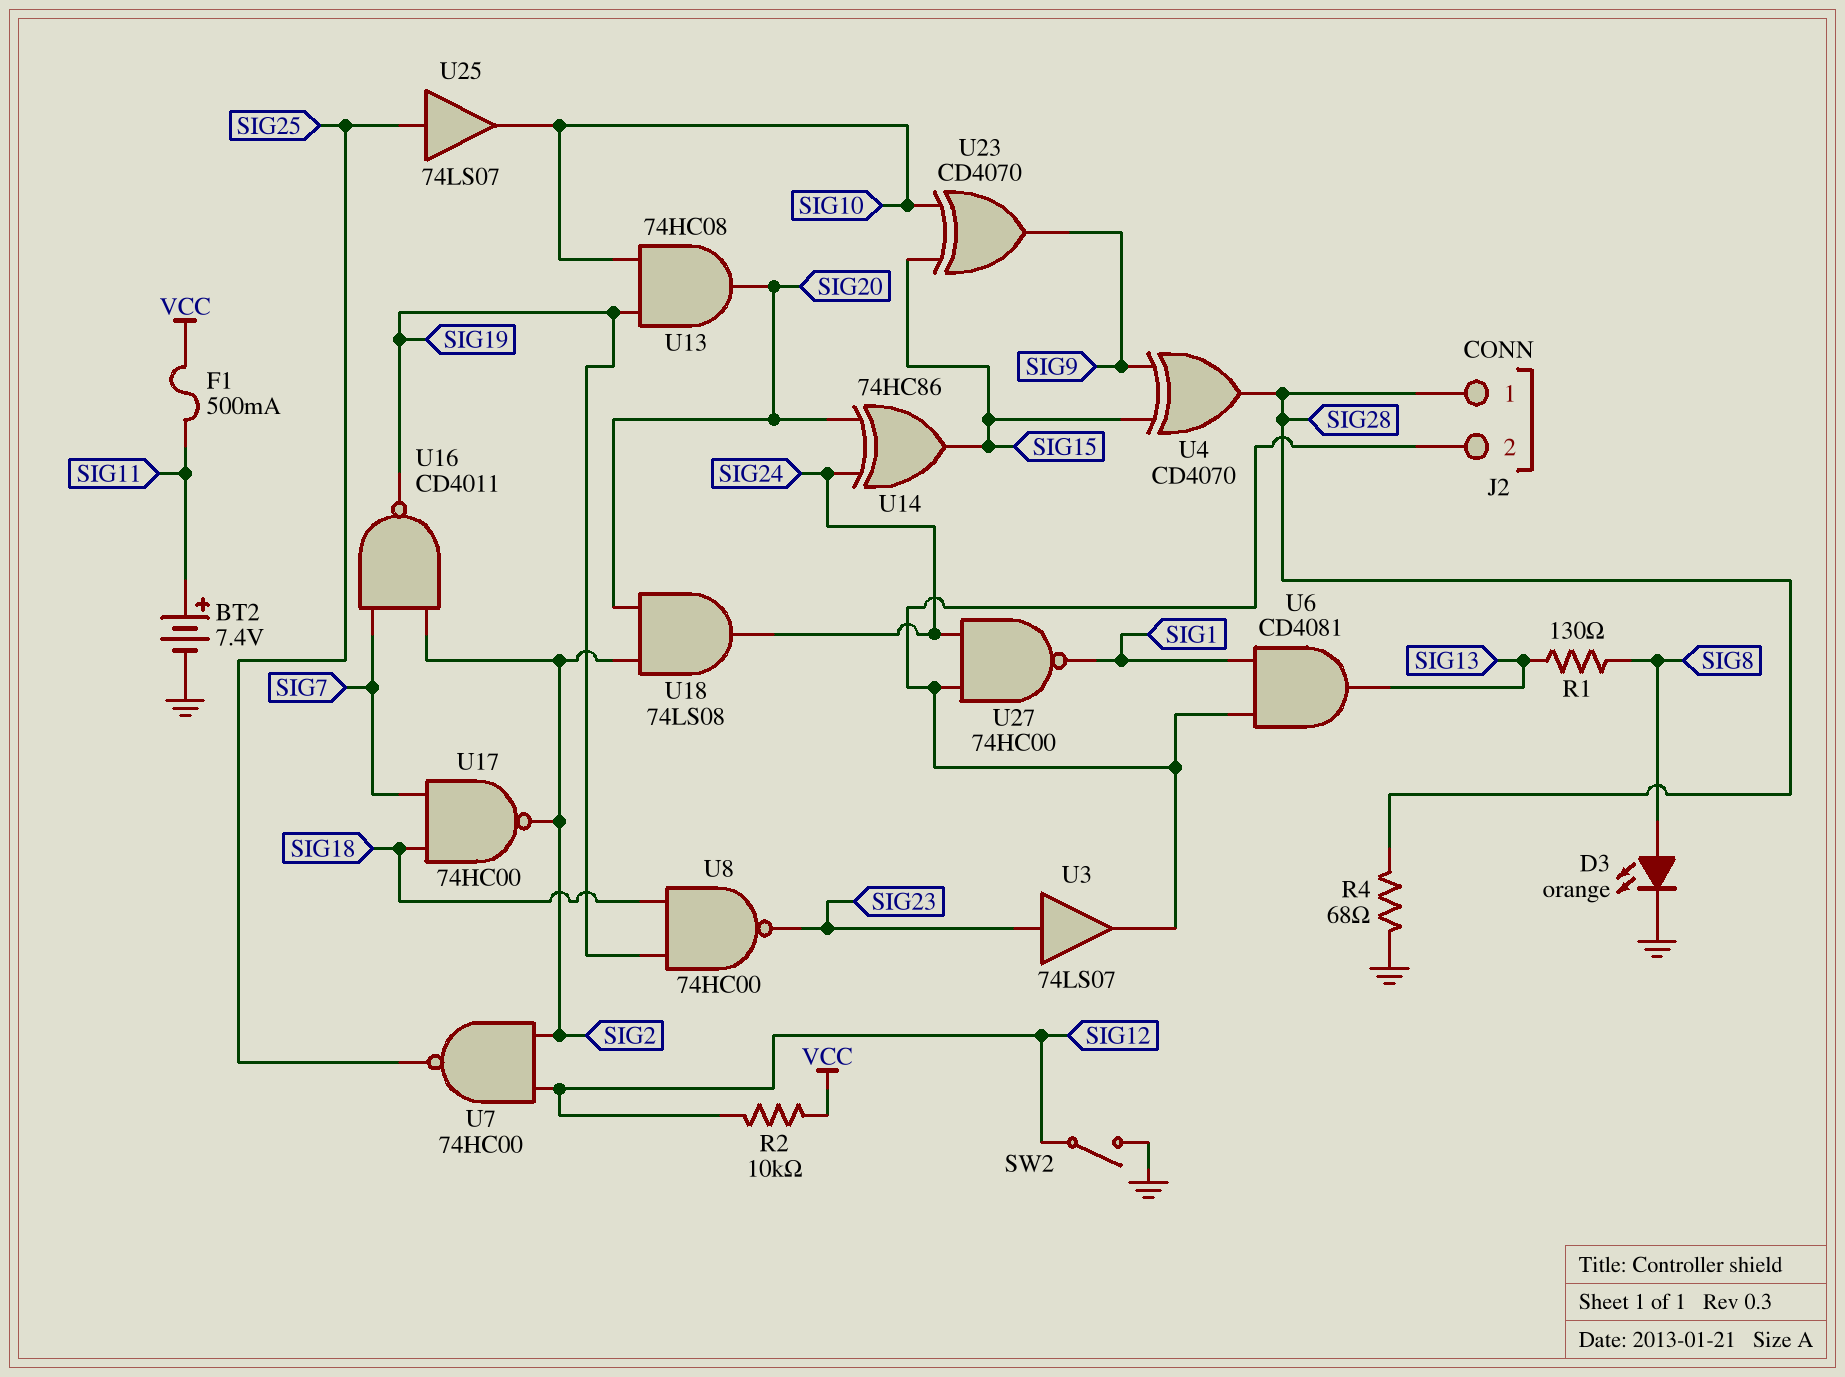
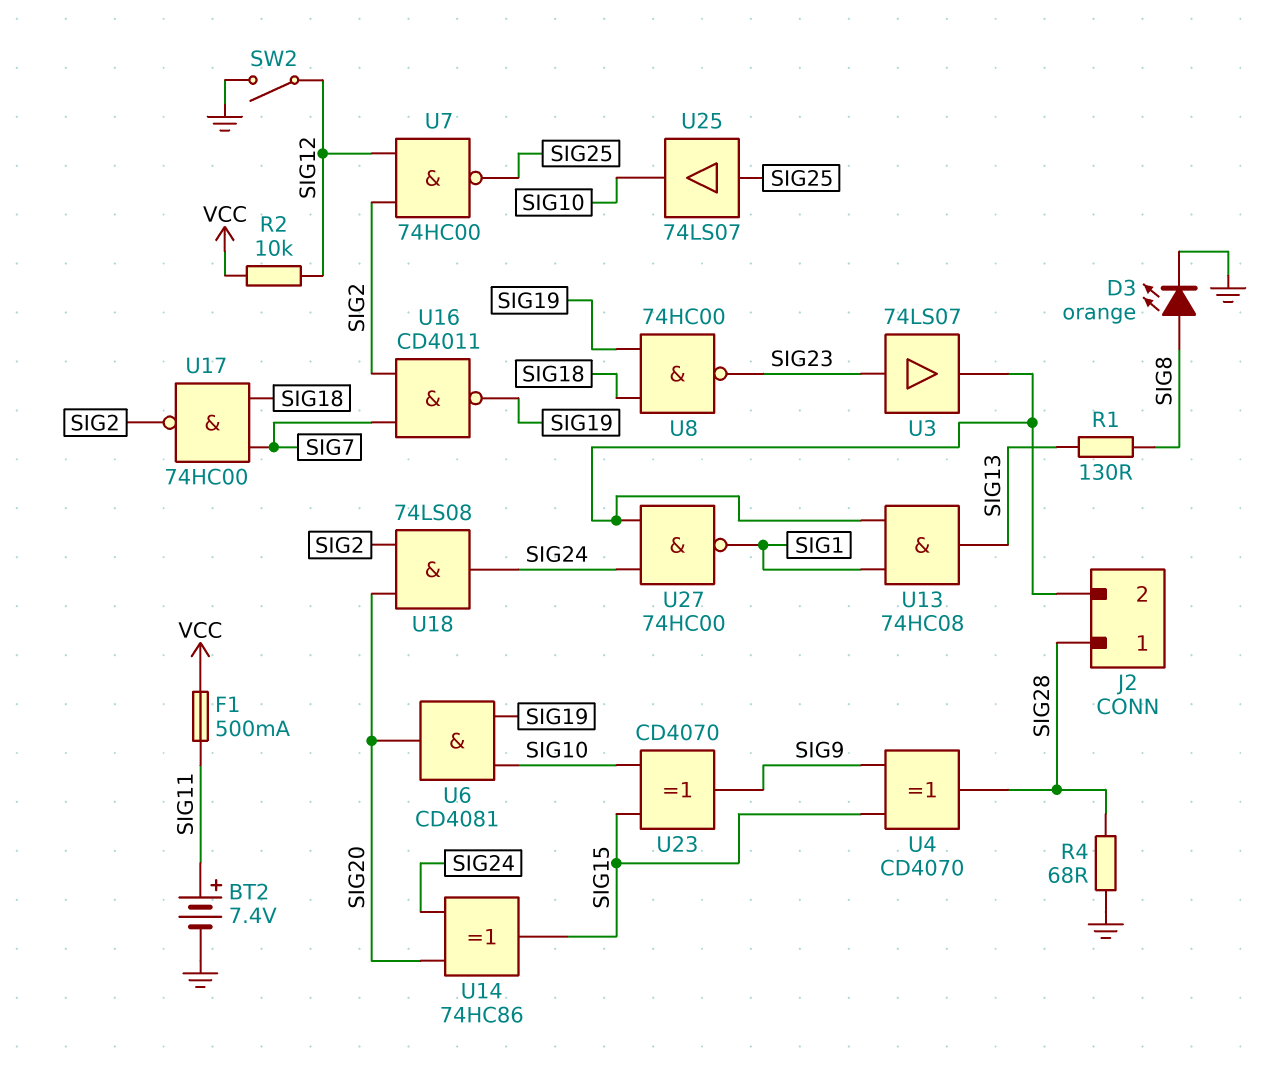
U6: AND CD4081 (in J2/2, in SIG1, out SIG13) -> AND CD4081 (in SIG10, in SIG19, out SIG20)
U13: AND 74HC08 (in SIG10, in SIG19, out SIG20) -> AND 74HC08 (in J2/2, in SIG1, out SIG13)

